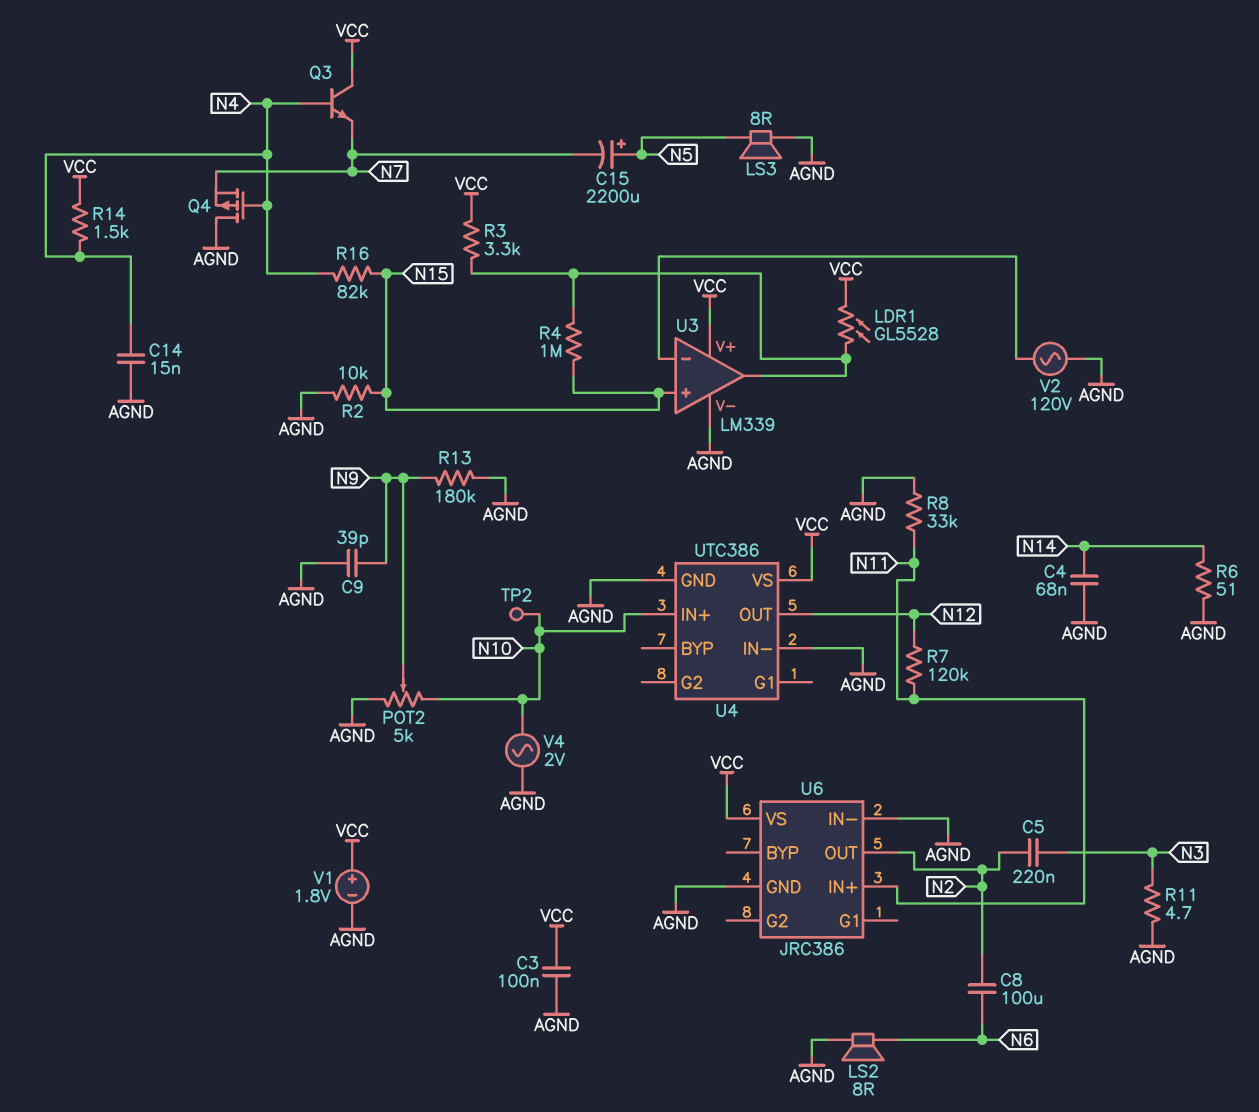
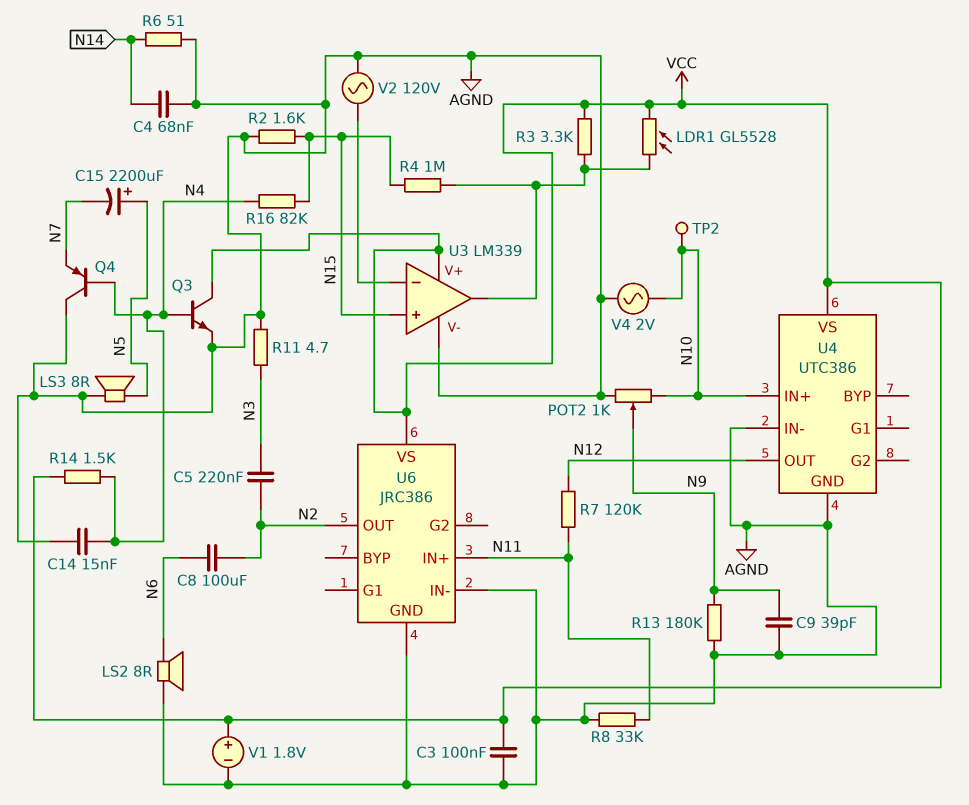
POT2: 5k (AGND, N10, wiper N9) -> 1k (AGND, N10, wiper N9)
Q3: NPN (B N4, C VCC, E N7) -> NPN (B N4, C VCC, E AGND)
Q4: PMOS (G N4, D AGND, S N7) -> PNP (B N4, C AGND, E N7)
R2: 10k (AGND, N15) -> 1.6k (AGND, N15)

